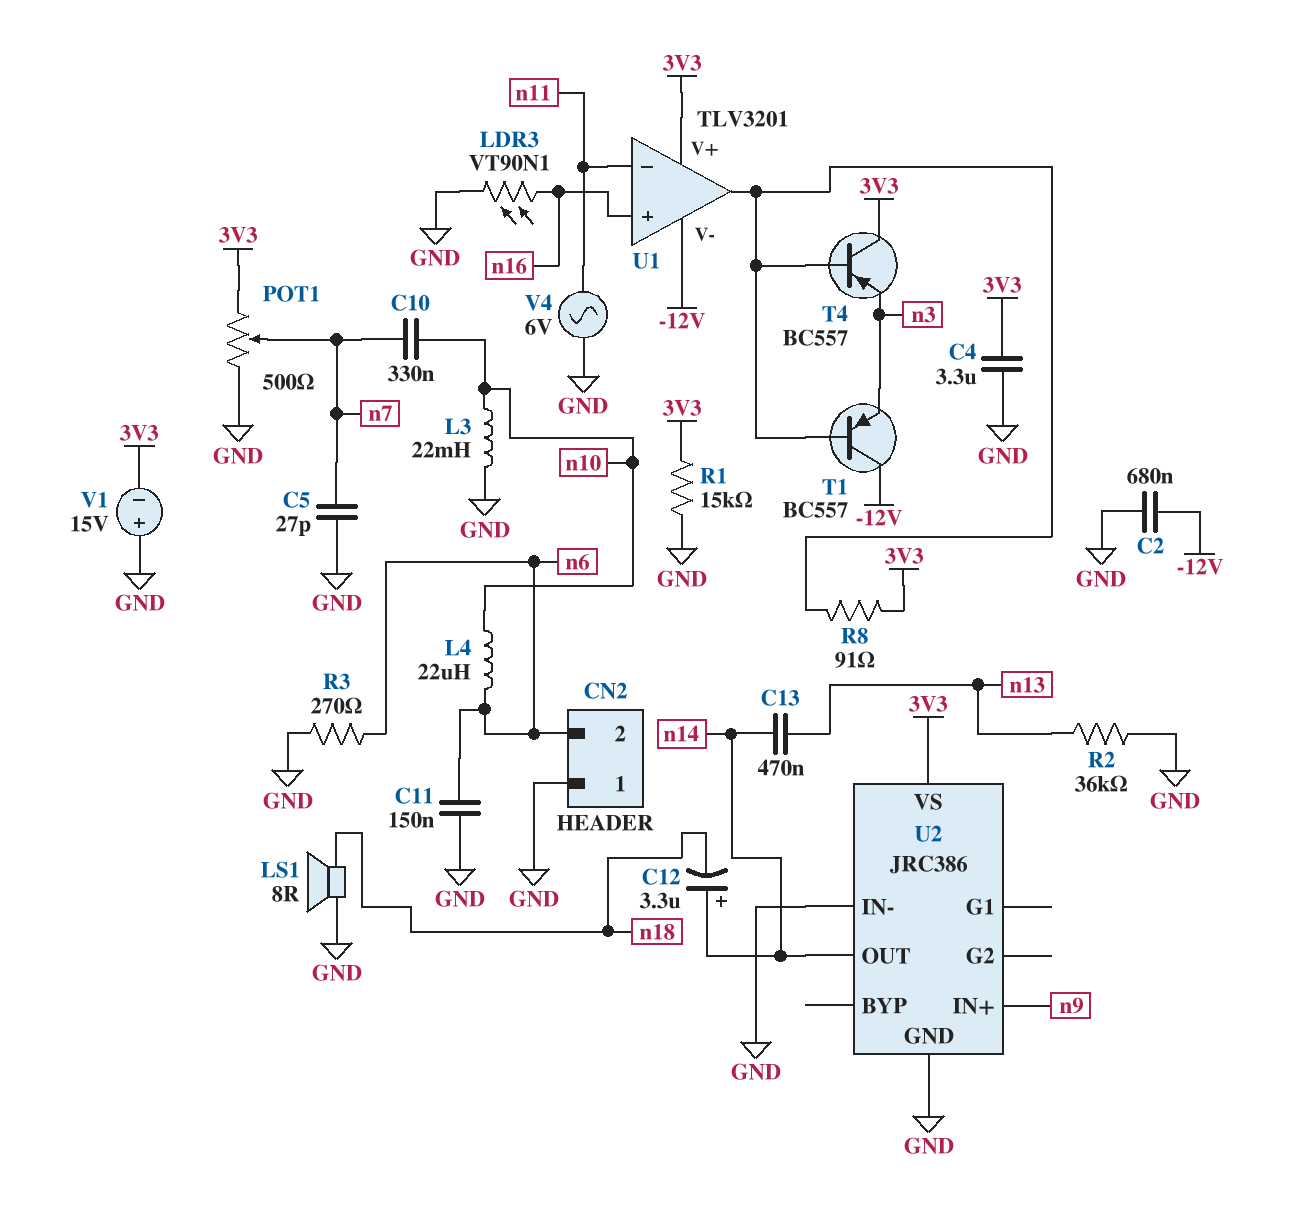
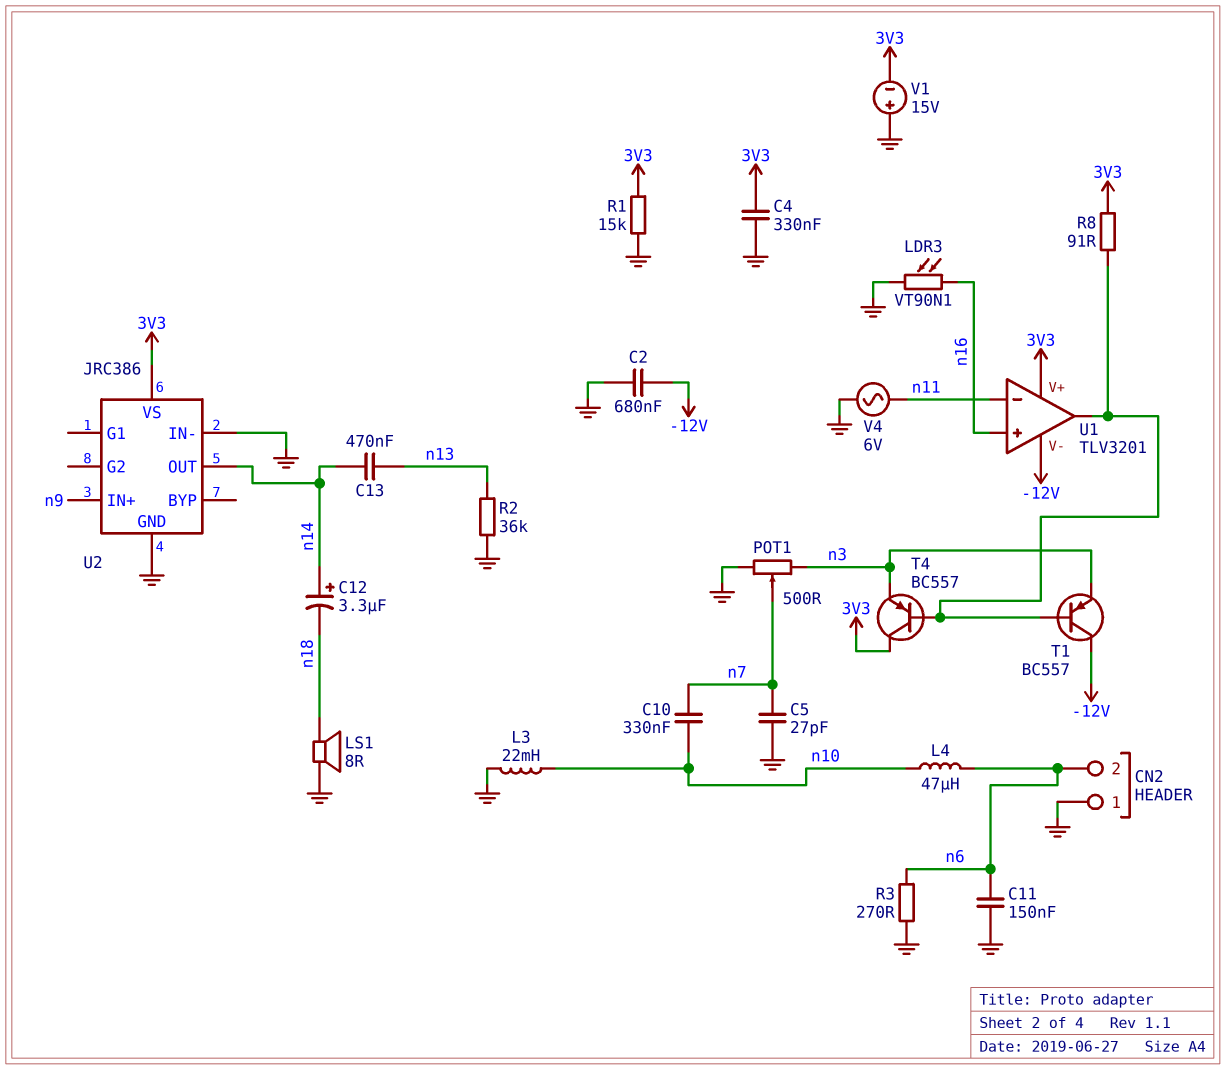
C4: 3.3uF (3V3, GND) -> 330nF (3V3, GND)
L4: 22uH (n6, n10) -> 47uH (n6, n10)
POT1: 500 (3V3, GND, wiper n7) -> 500 (GND, n3, wiper n7)

